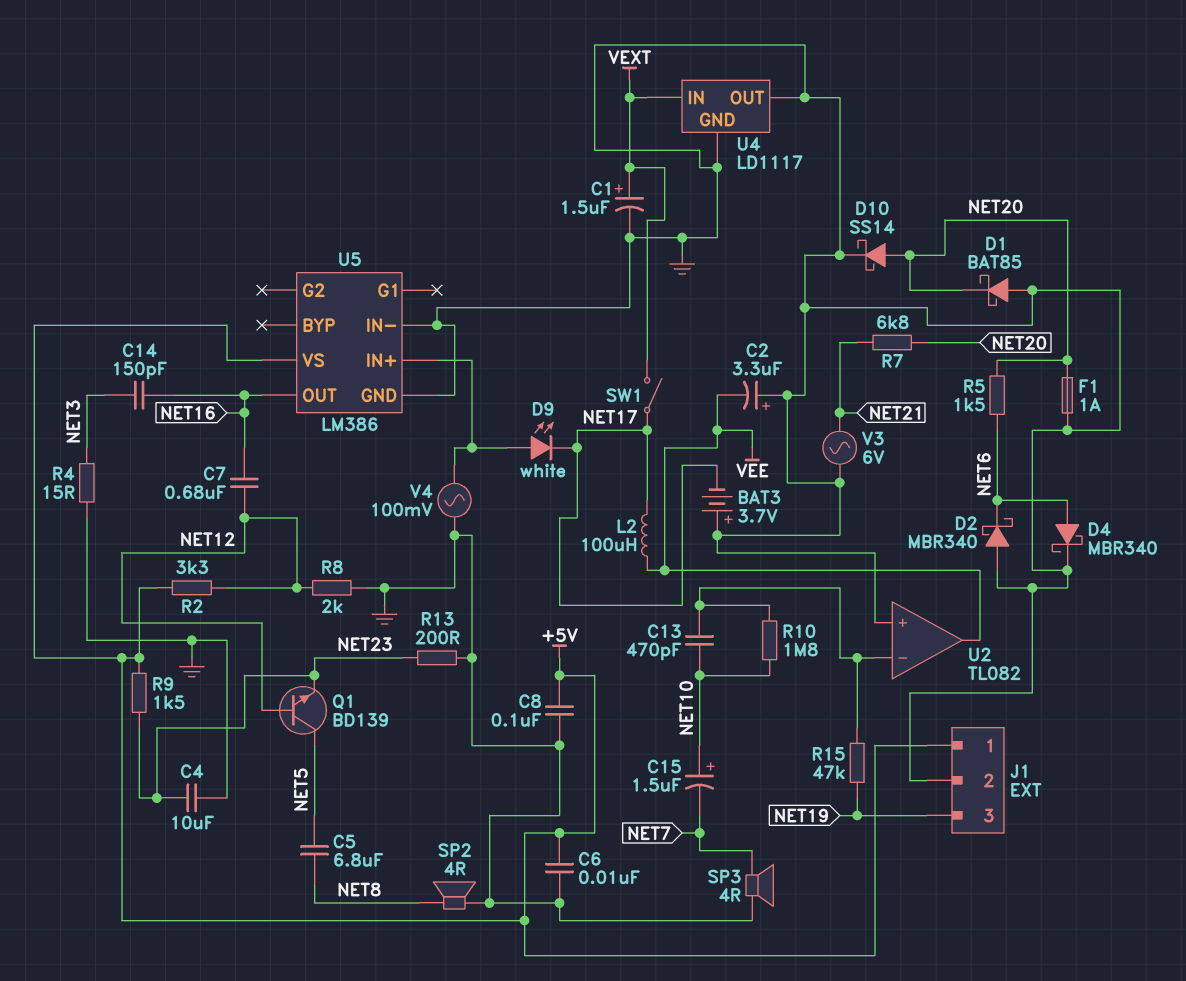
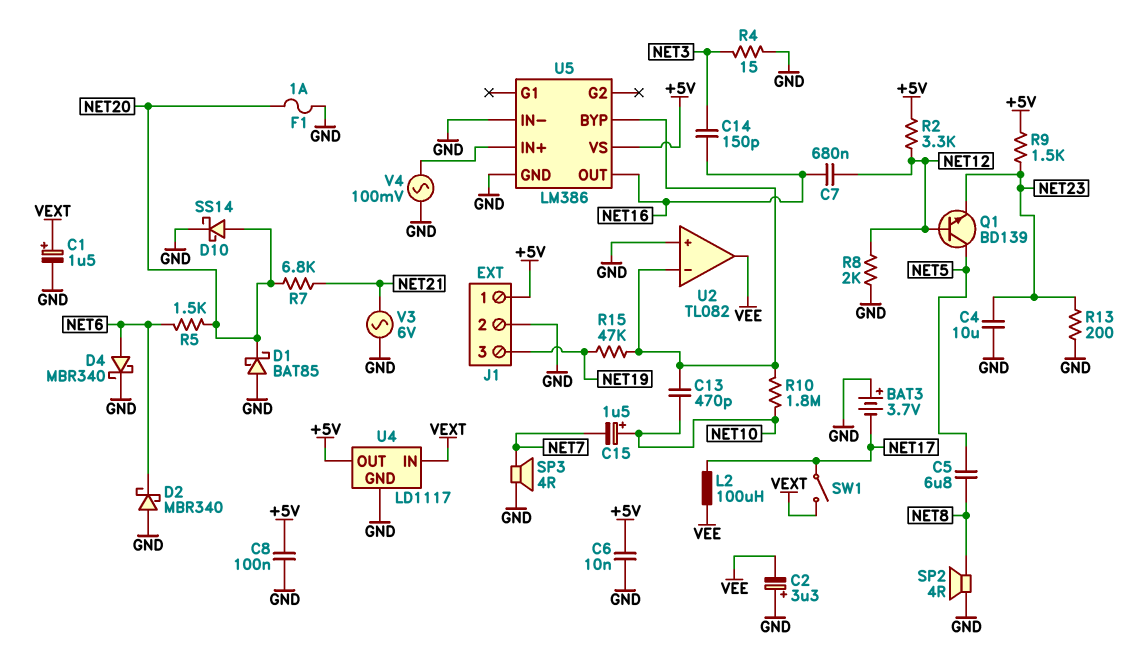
D9: LED white (A U5/IN+, K NET17) -> none
U4 pin OUT: GND -> +5V
U5 pin BYP: none -> U2/in-

